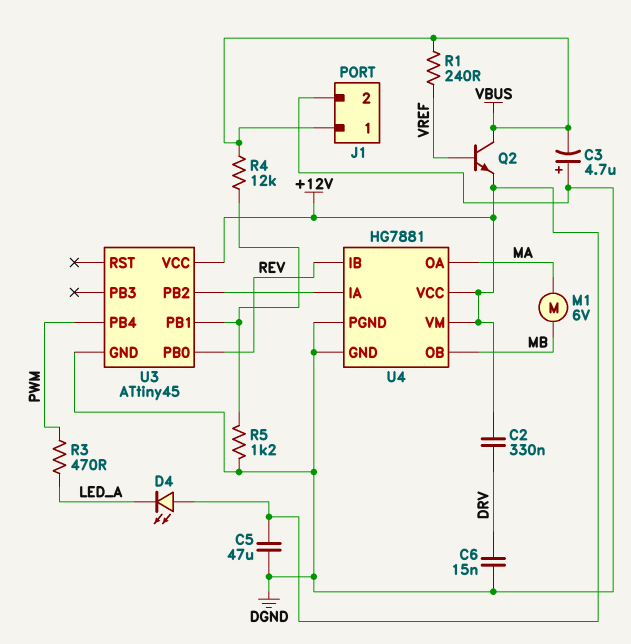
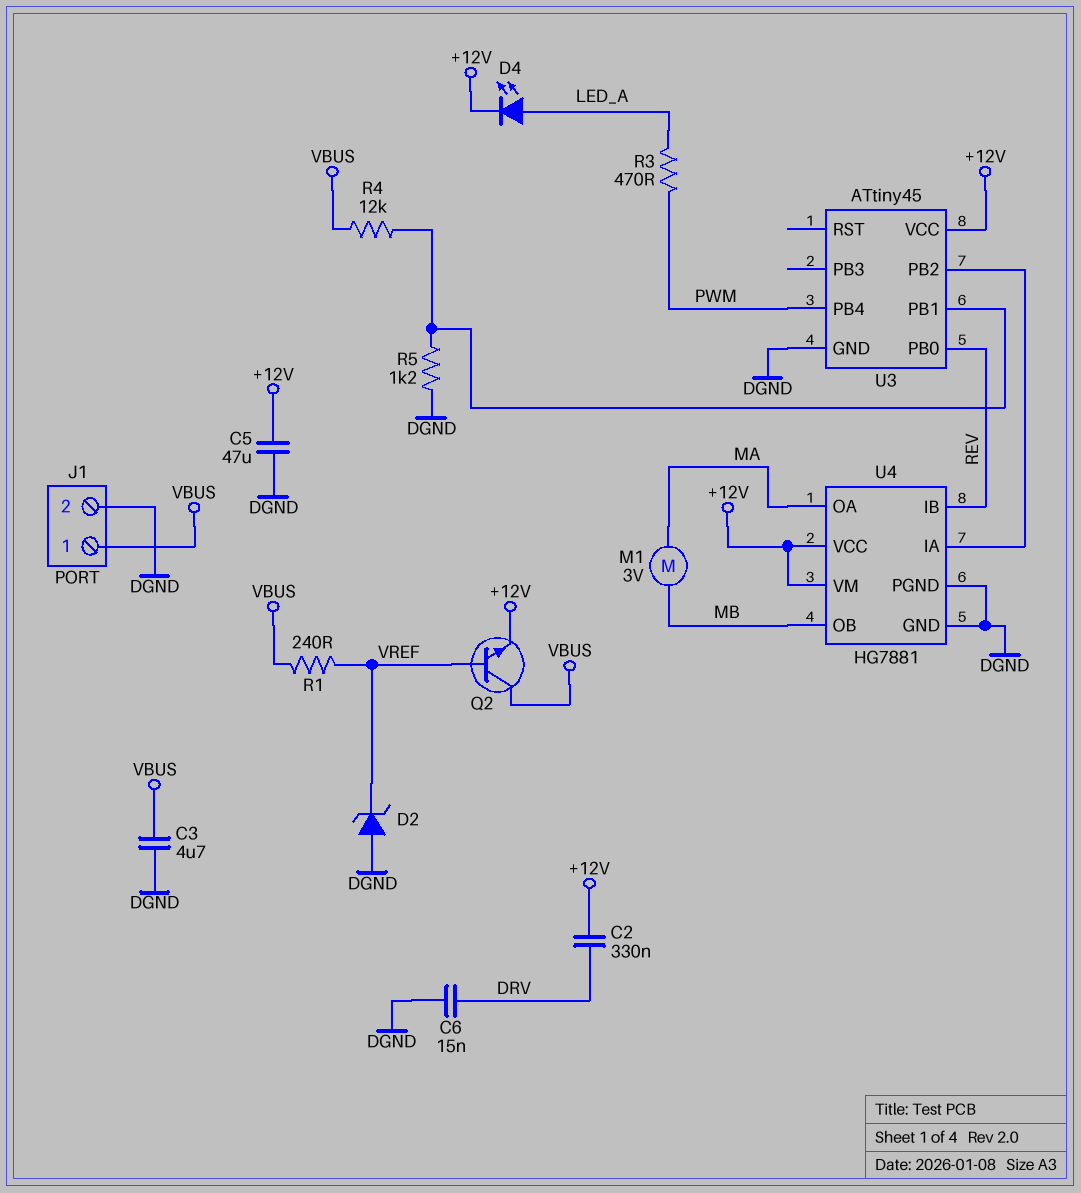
C3: 4.7uF (plus DGND, minus VBUS) -> 4.7uF (DGND, VBUS)
D2: none -> zener (A DGND, K VREF)
D4: LED (A +12V, K LED_A) -> LED (A LED_A, K +12V)
M1: motor 6V (MA, MB) -> motor 3V (MA, MB)

